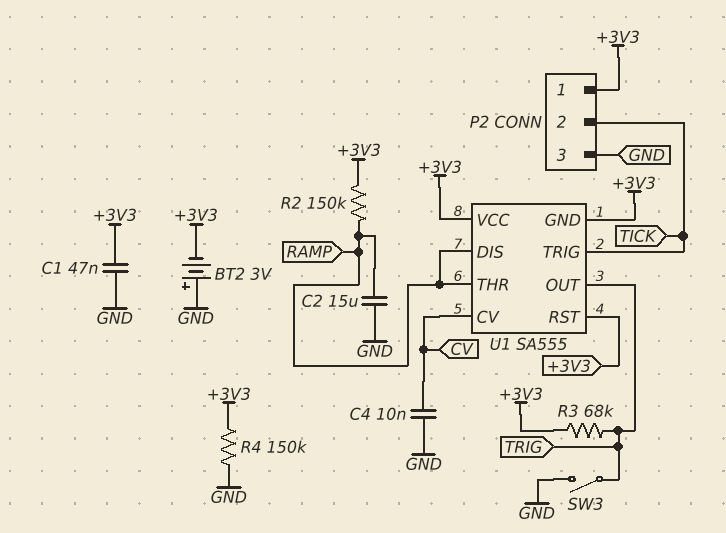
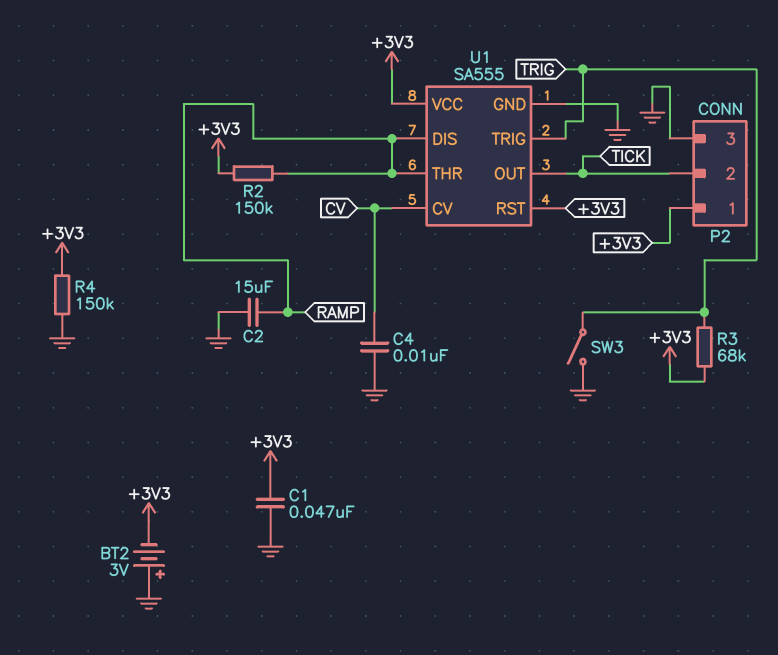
U1 pin GND: +3V3 -> GND
U1 pin OUT: TRIG -> TICK
U1 pin TRIG: TICK -> TRIG

